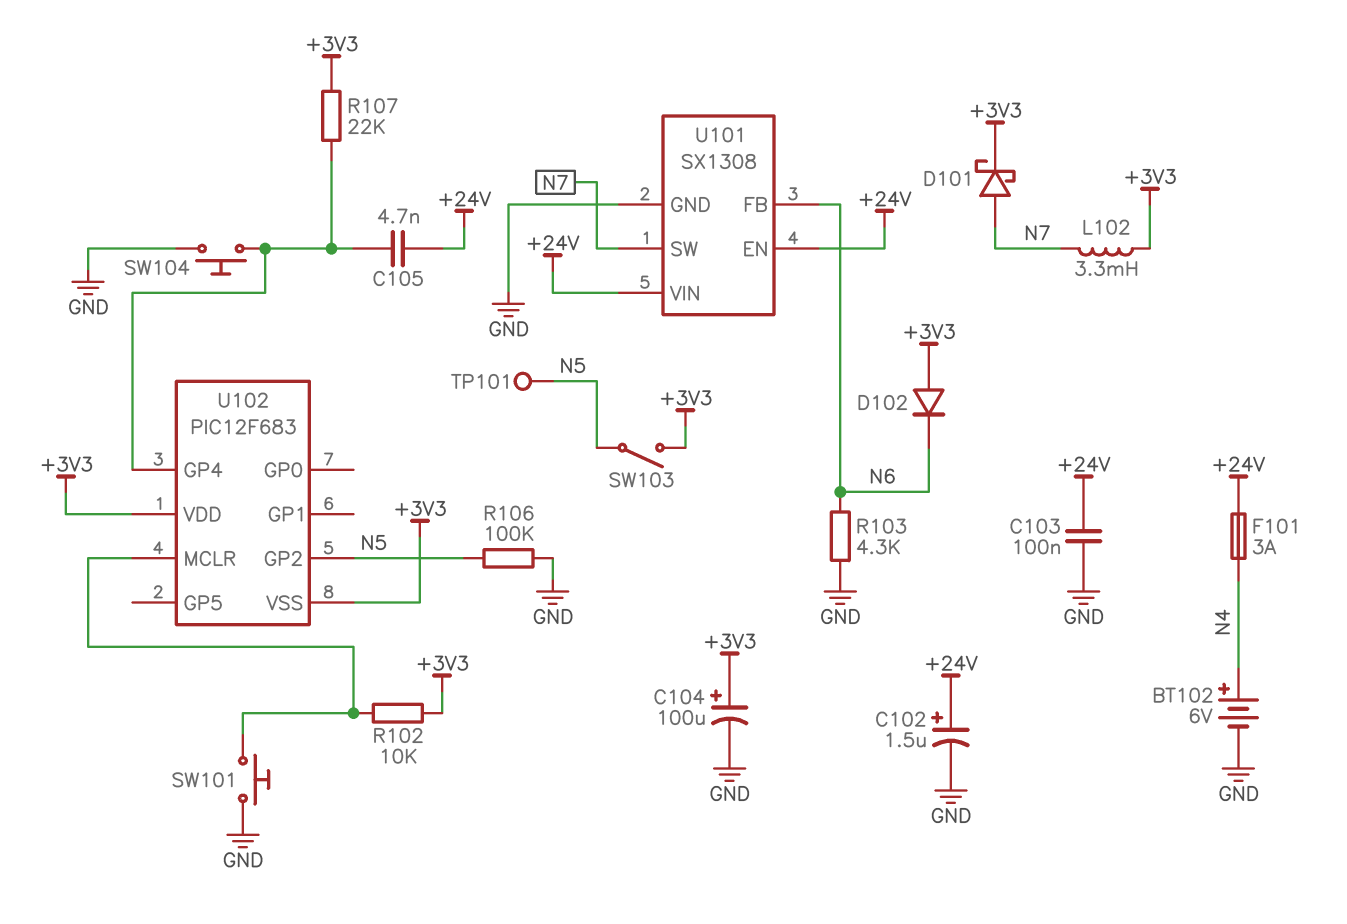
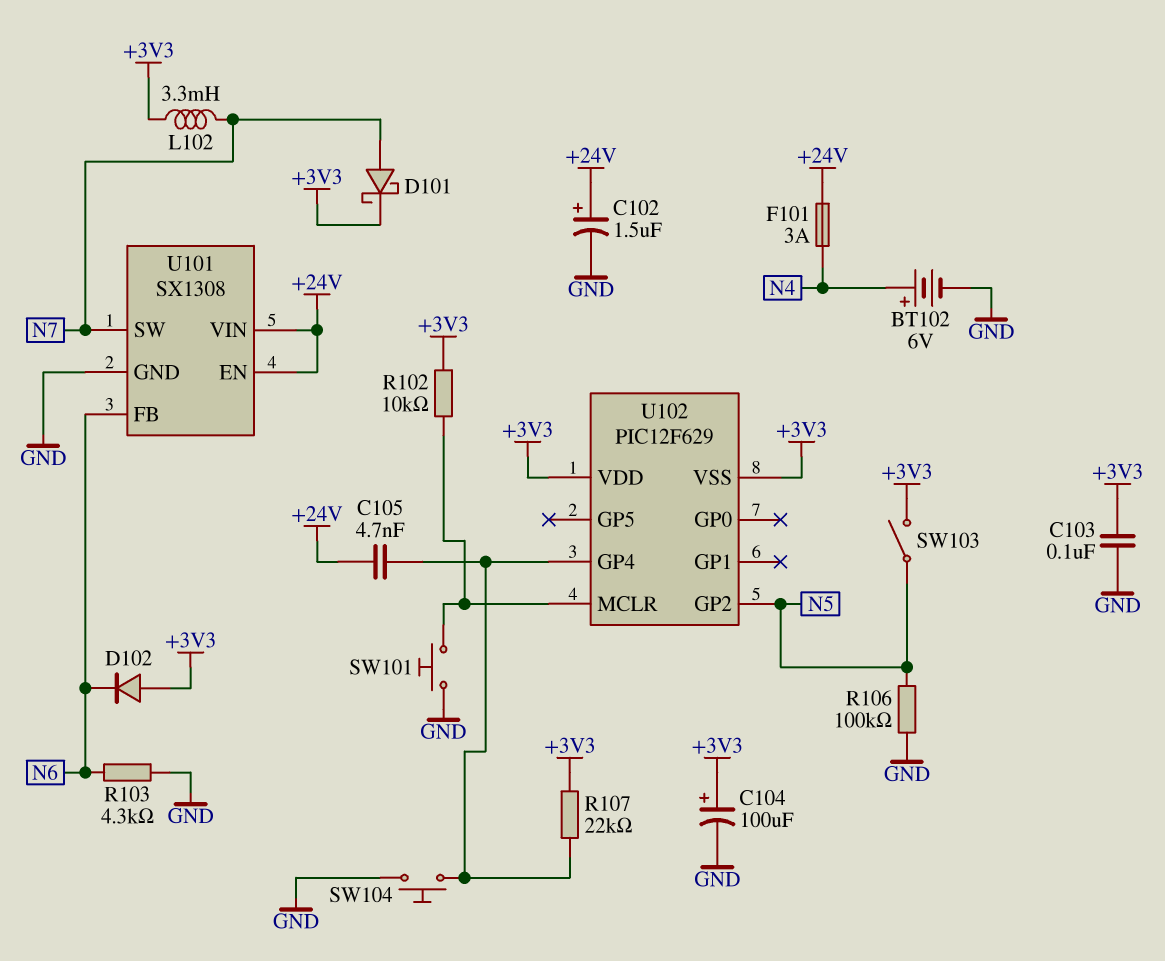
C103: 100nF (+24V, GND) -> 100nF (+3V3, GND)
TP101: test point (N5) -> none
U102: PIC12F683 -> PIC12F629

